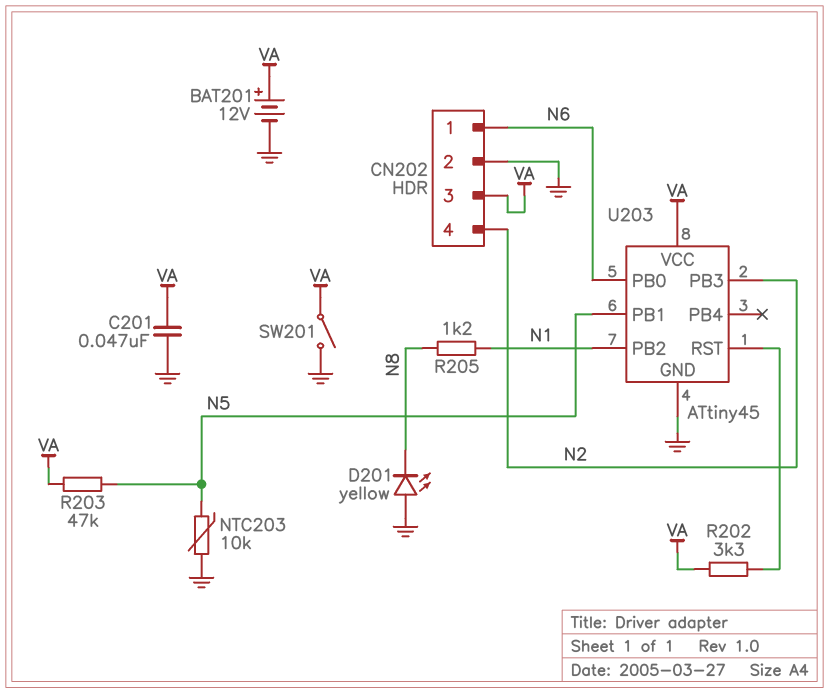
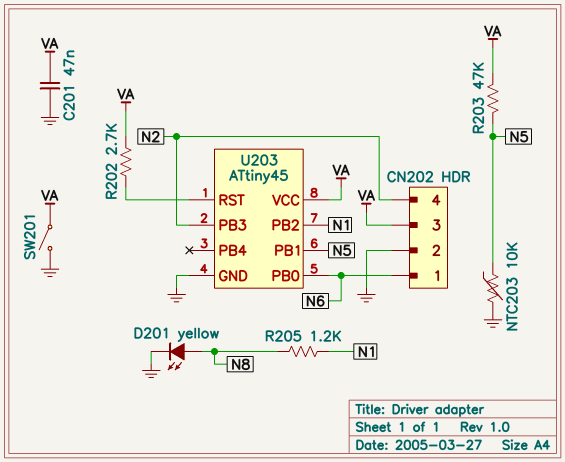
BAT201: 12V (plus VA, minus GND) -> none
D201: LED yellow (A GND, K N8) -> LED yellow (A N8, K GND)
R202: 3.3k (U203/RST, VA) -> 2.7k (U203/RST, VA)

